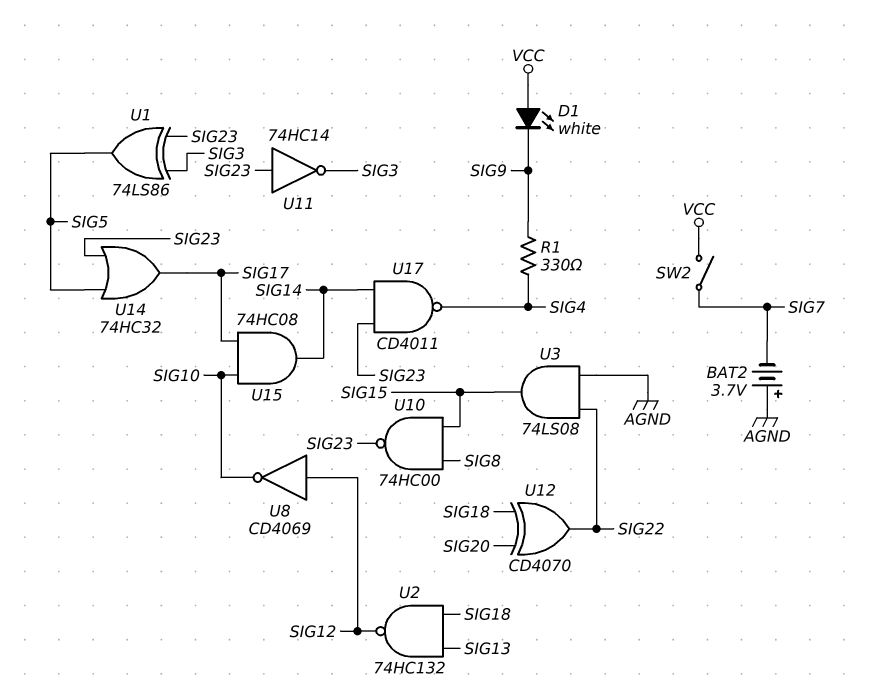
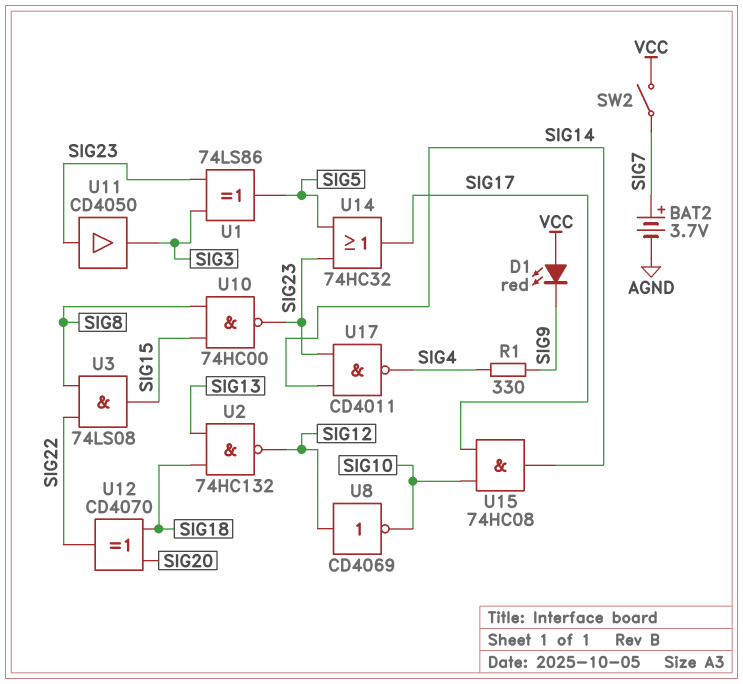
BAT2: 3.7V (plus AGND, minus SIG7) -> 3.7V (plus SIG7, minus AGND)
D1: LED white (A VCC, K SIG9) -> LED red (A VCC, K SIG9)
U3: AND 74LS08 (in AGND, in SIG22, out SIG15) -> AND 74LS08 (in SIG8, in SIG22, out SIG15)
U11: NOT 74HC14 (in SIG23, out SIG3) -> buffer CD4050 (in SIG23, out SIG3)

